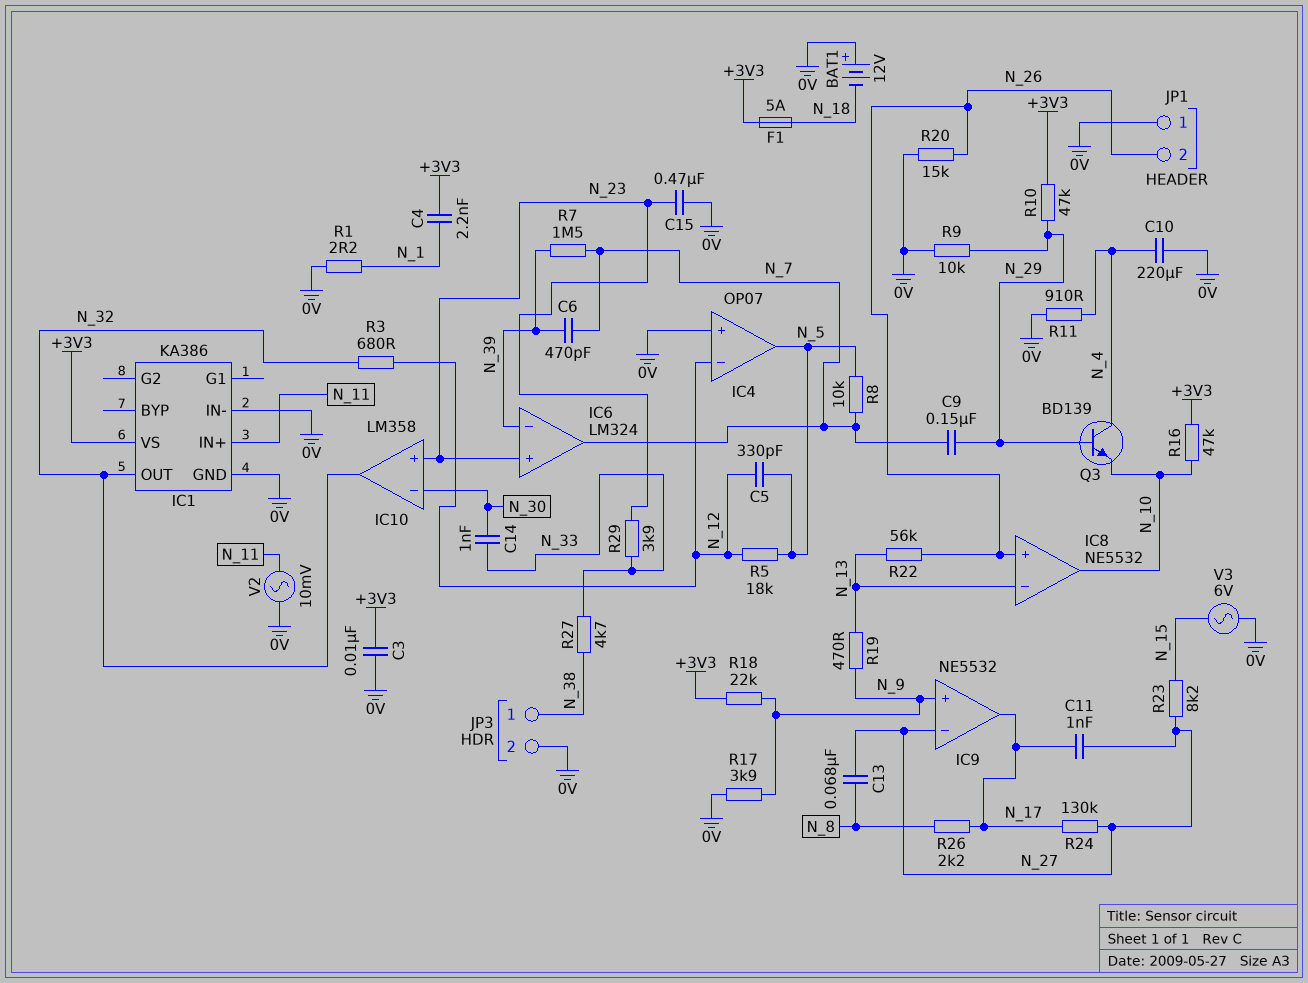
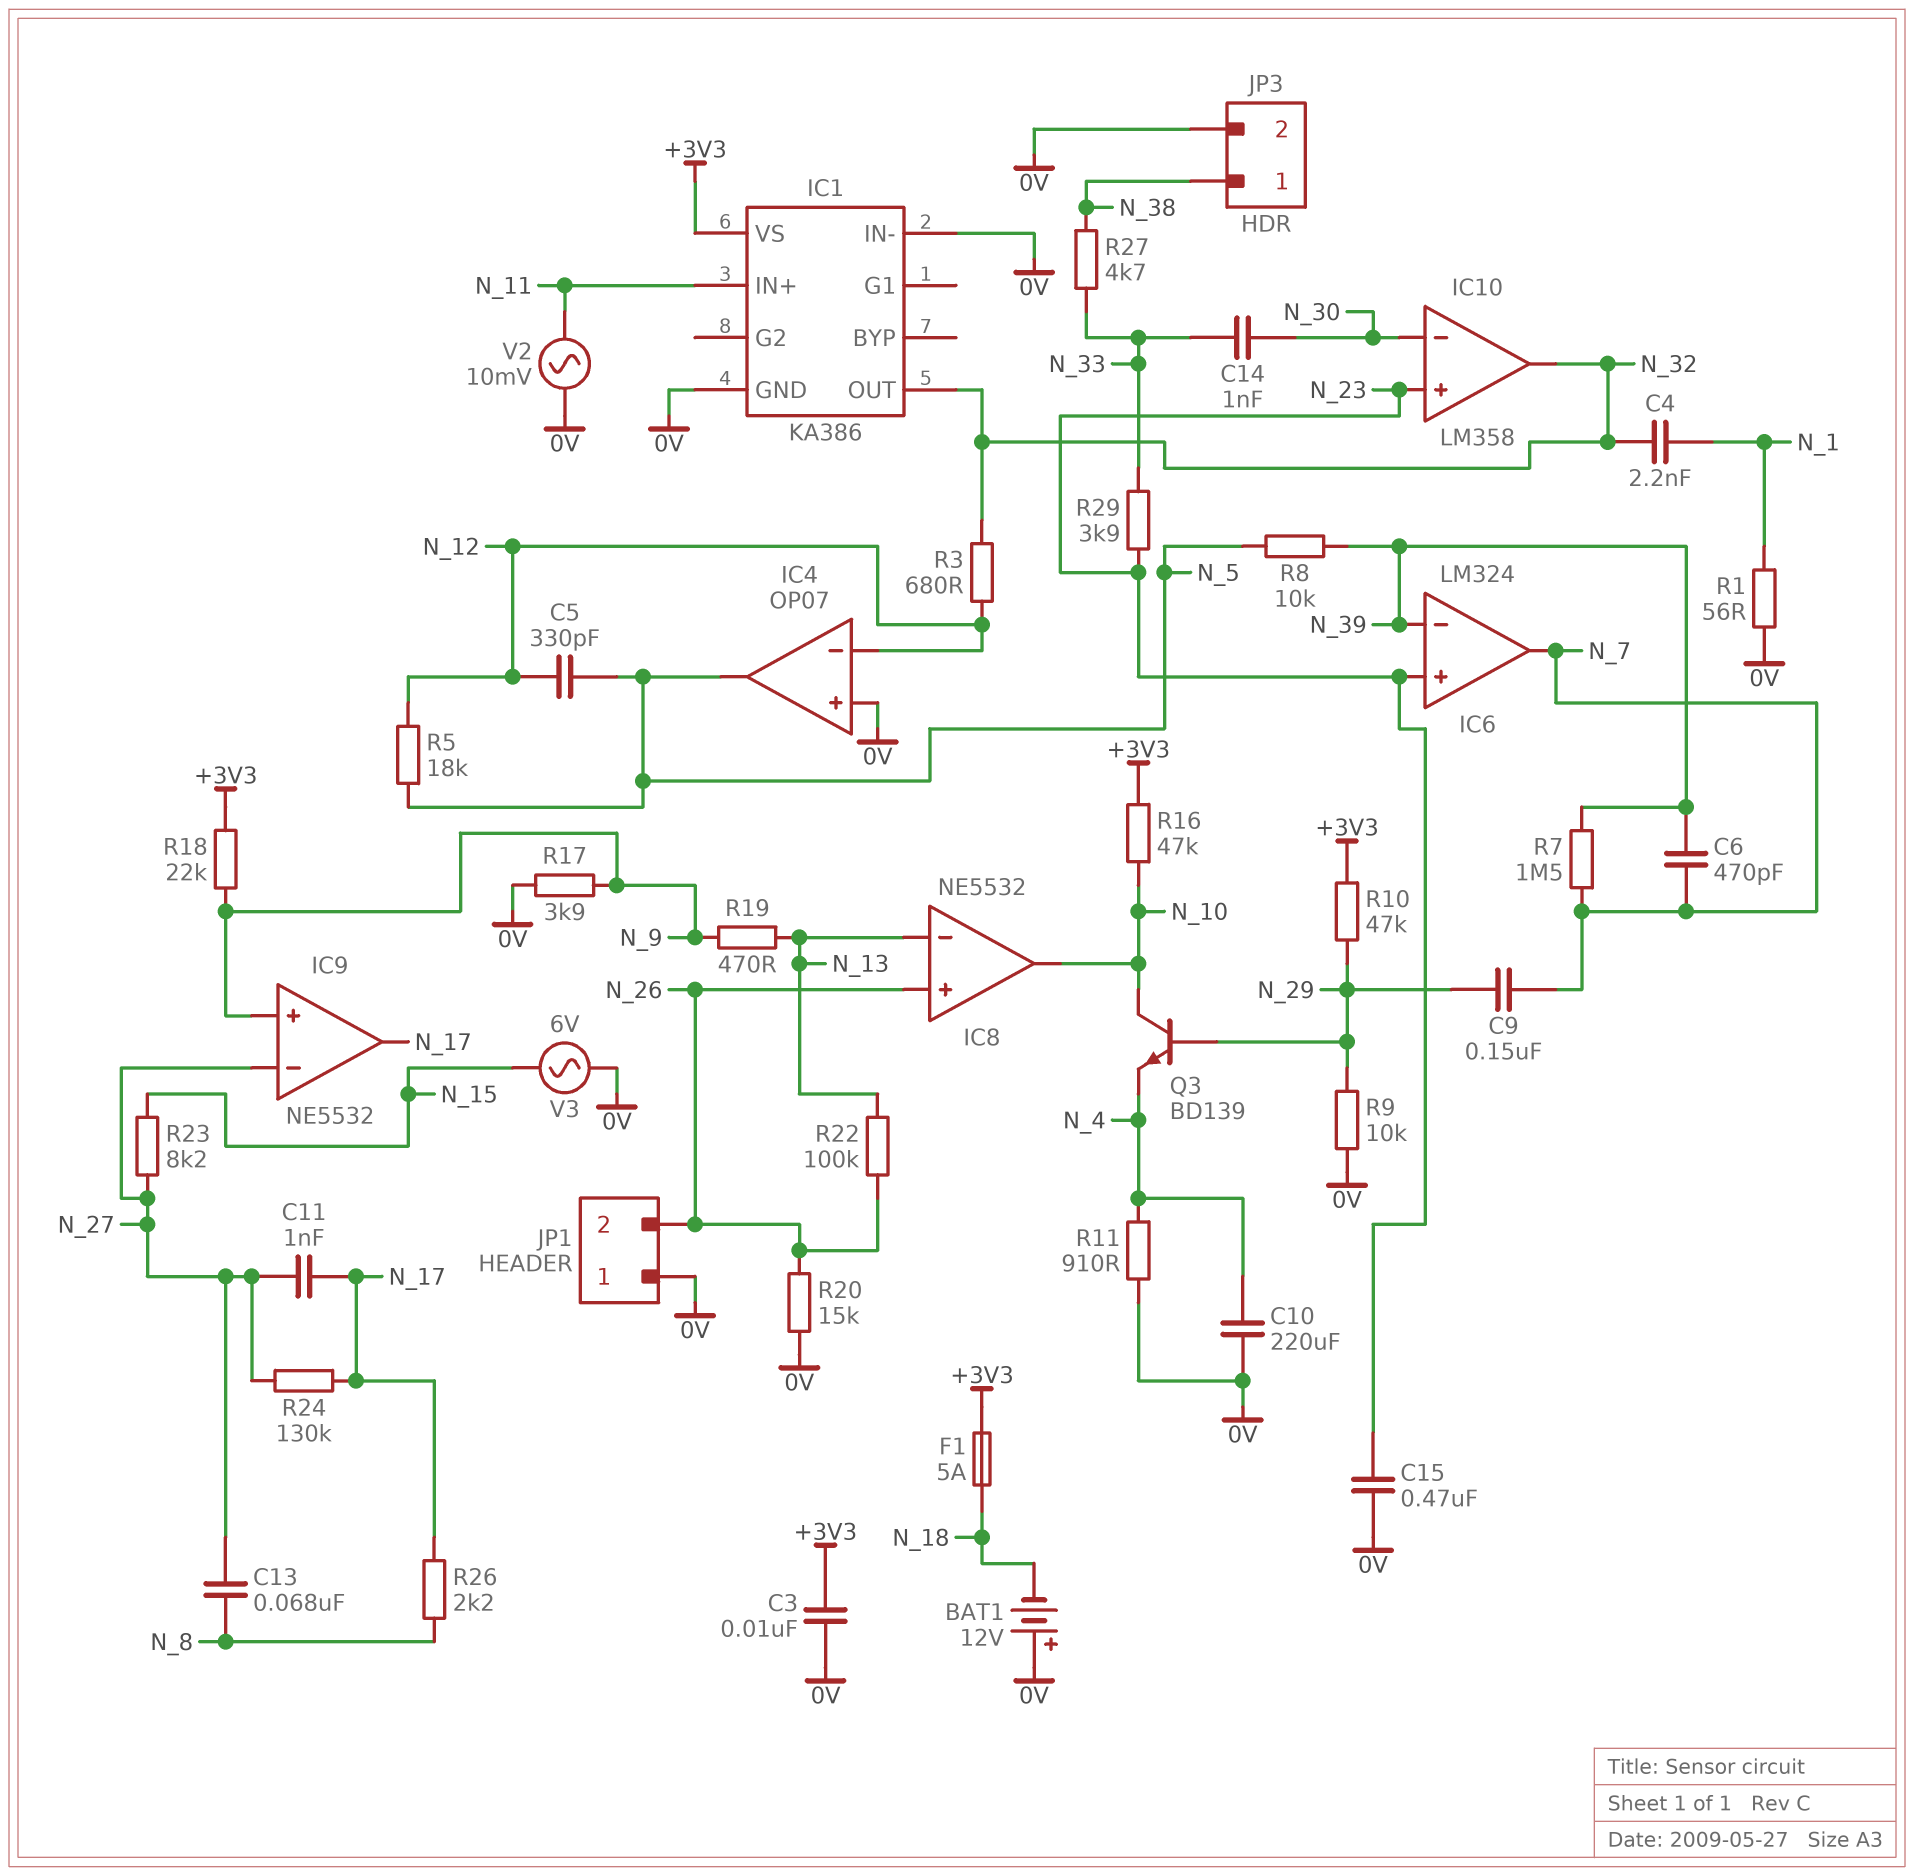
C4: 2.2nF (+3V3, N_1) -> 2.2nF (N_1, N_32)
Q3: NPN BD139 (B N_29, C N_4, E N_10) -> NPN BD139 (B N_29, C N_10, E N_4)
R1: 2.2 (0V, N_1) -> 56 (0V, N_1)
R8: 10k (N_5, N_7) -> 10k (N_5, N_39)
R22: 56k (N_13, N_26) -> 100k (N_13, N_26)

